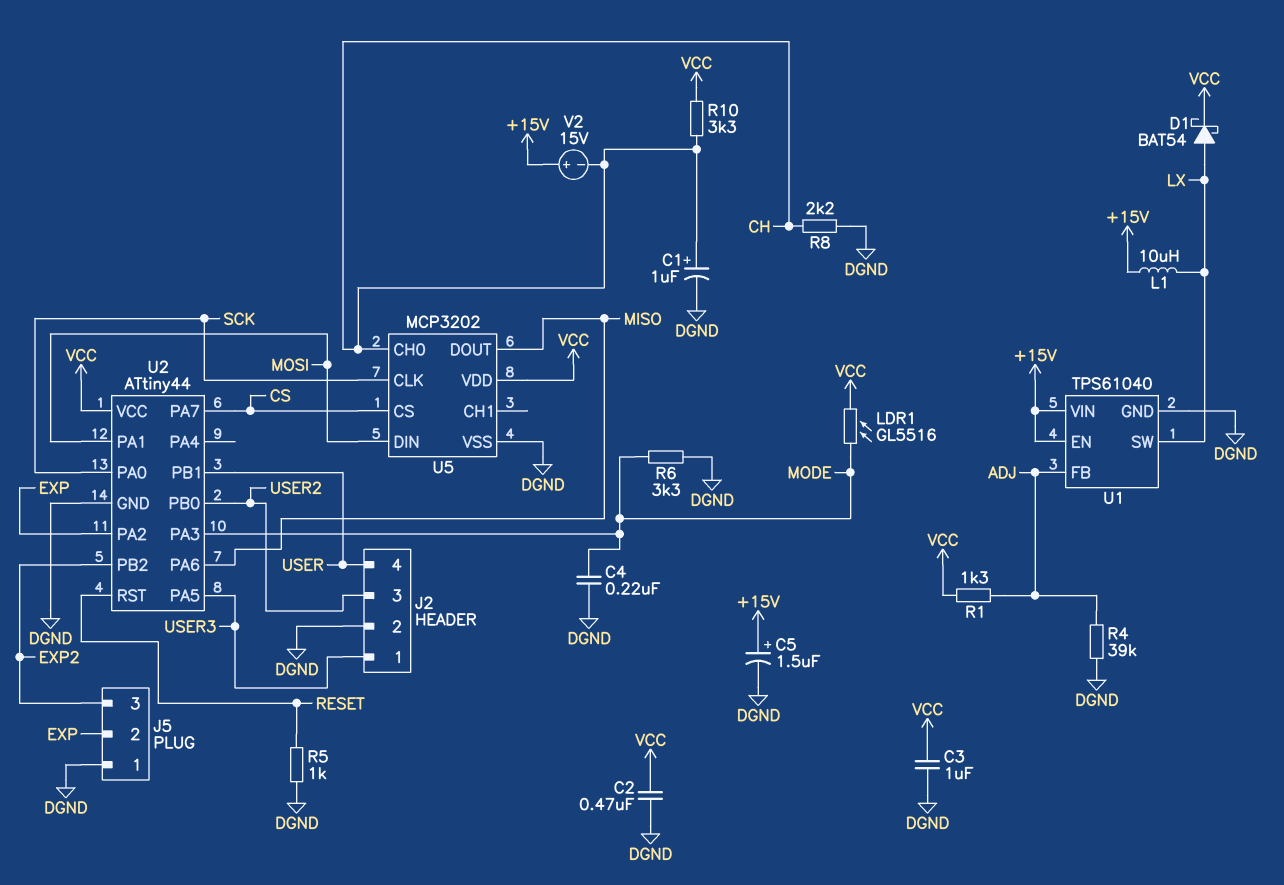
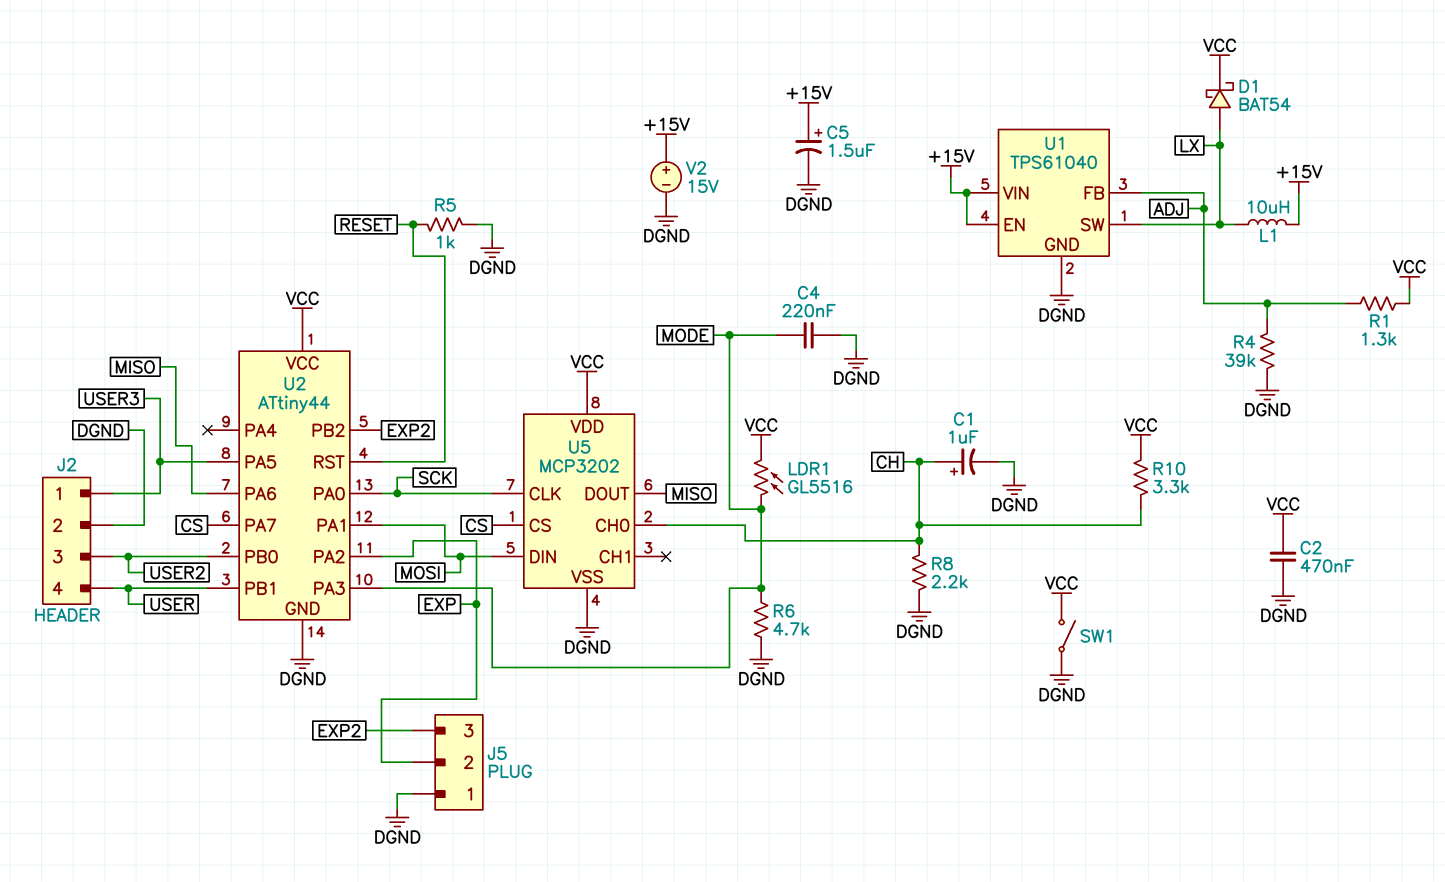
C3: 1uF (DGND, VCC) -> none
R6: 3.3k (DGND, MODE) -> 4.7k (DGND, MODE)
SW1: none -> switch (DGND, VCC)
V2: 15V (plus +15V, minus CH) -> 15V (plus +15V, minus DGND)

